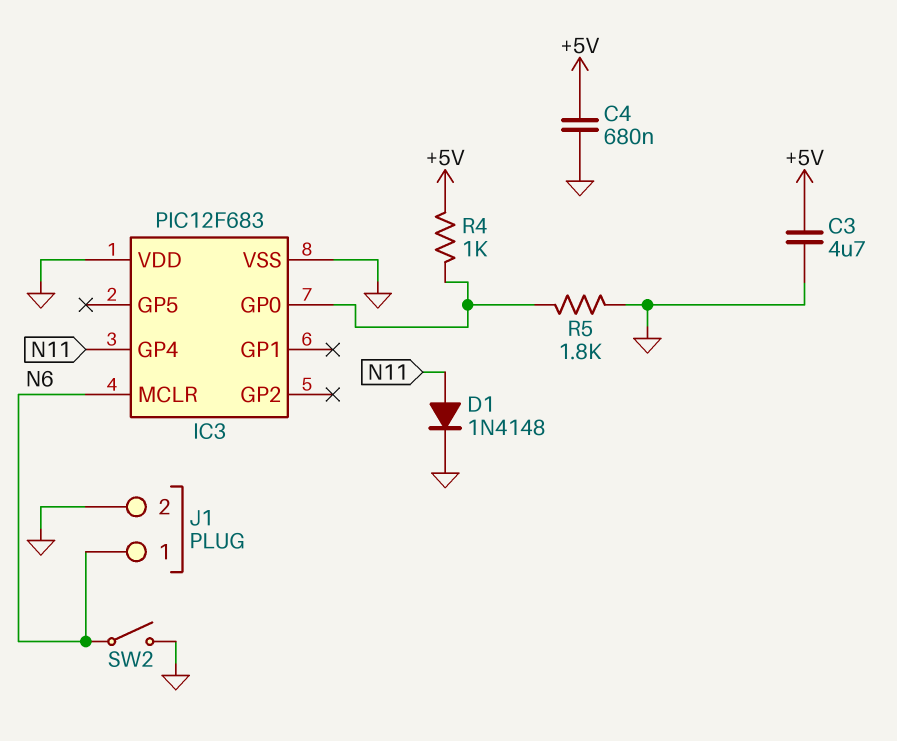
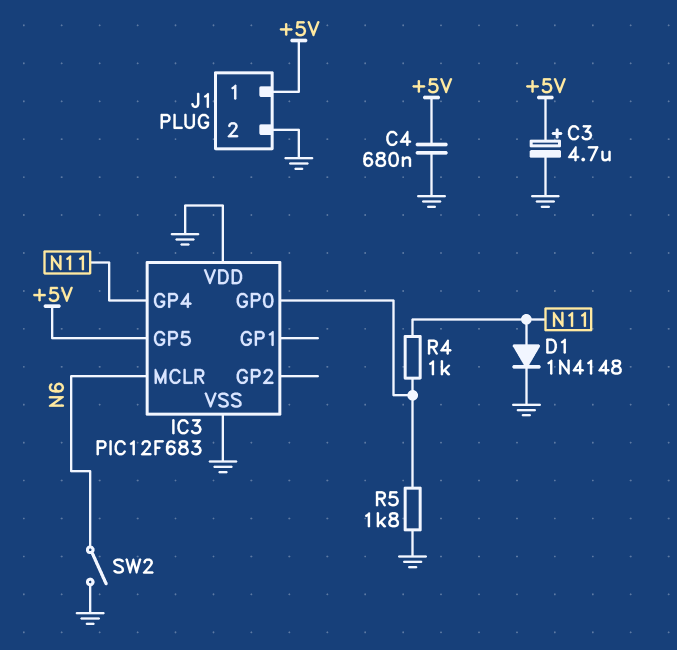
C3: 4.7uF (+5V, GND) -> 4.7uF (plus +5V, minus GND)
IC3 pin GP5: none -> +5V
J1 pin 1: N6 -> +5V
R4: 1k (+5V, IC3/GP0) -> 1k (IC3/GP0, N11)

